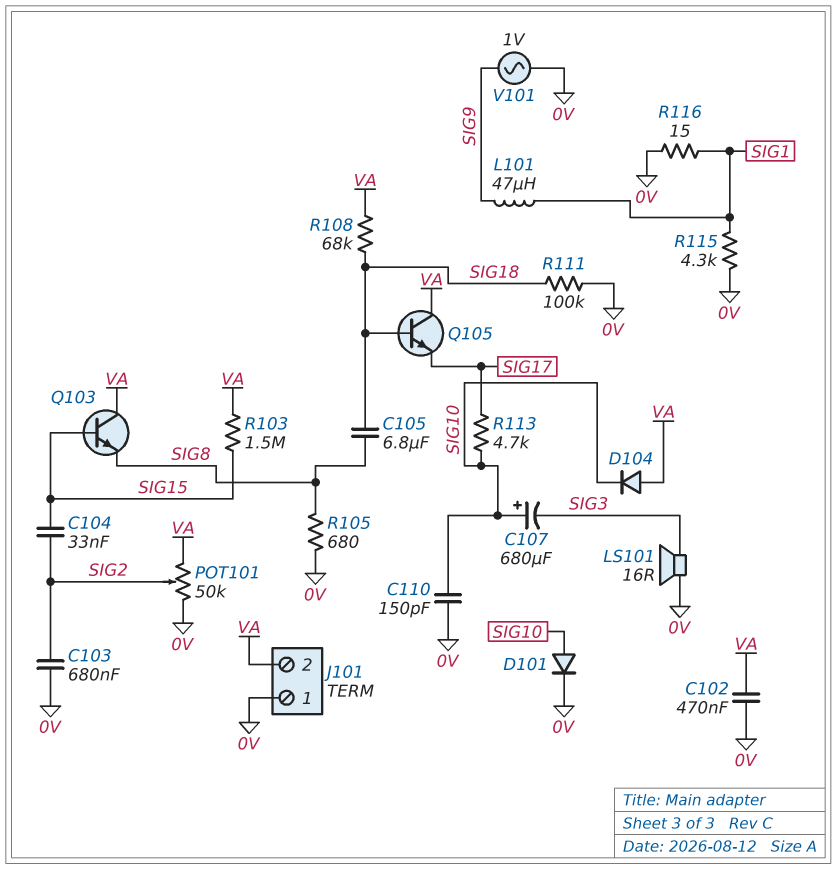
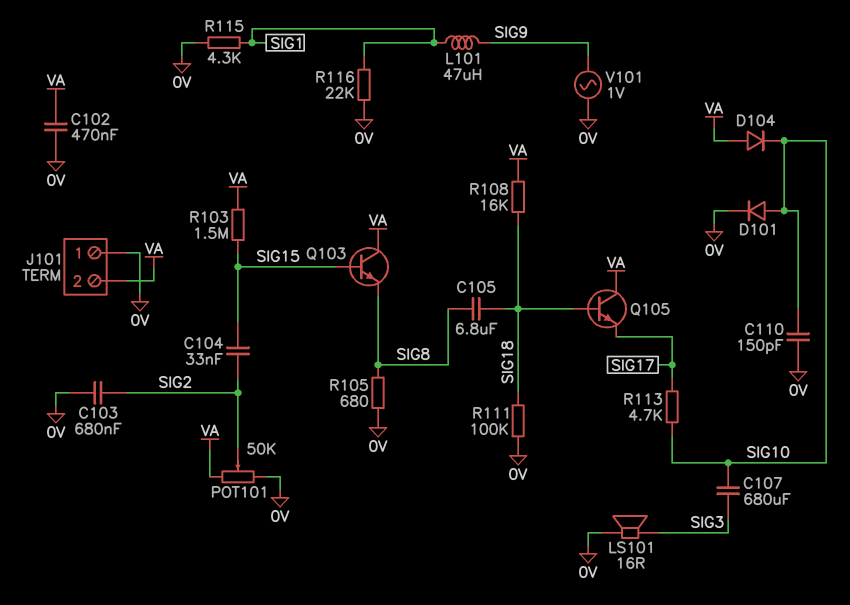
C107: 680uF (plus SIG10, minus SIG3) -> 680uF (SIG3, SIG10)
R108: 68k (SIG18, VA) -> 16k (SIG18, VA)
R116: 15 (0V, SIG1) -> 22k (0V, SIG1)

